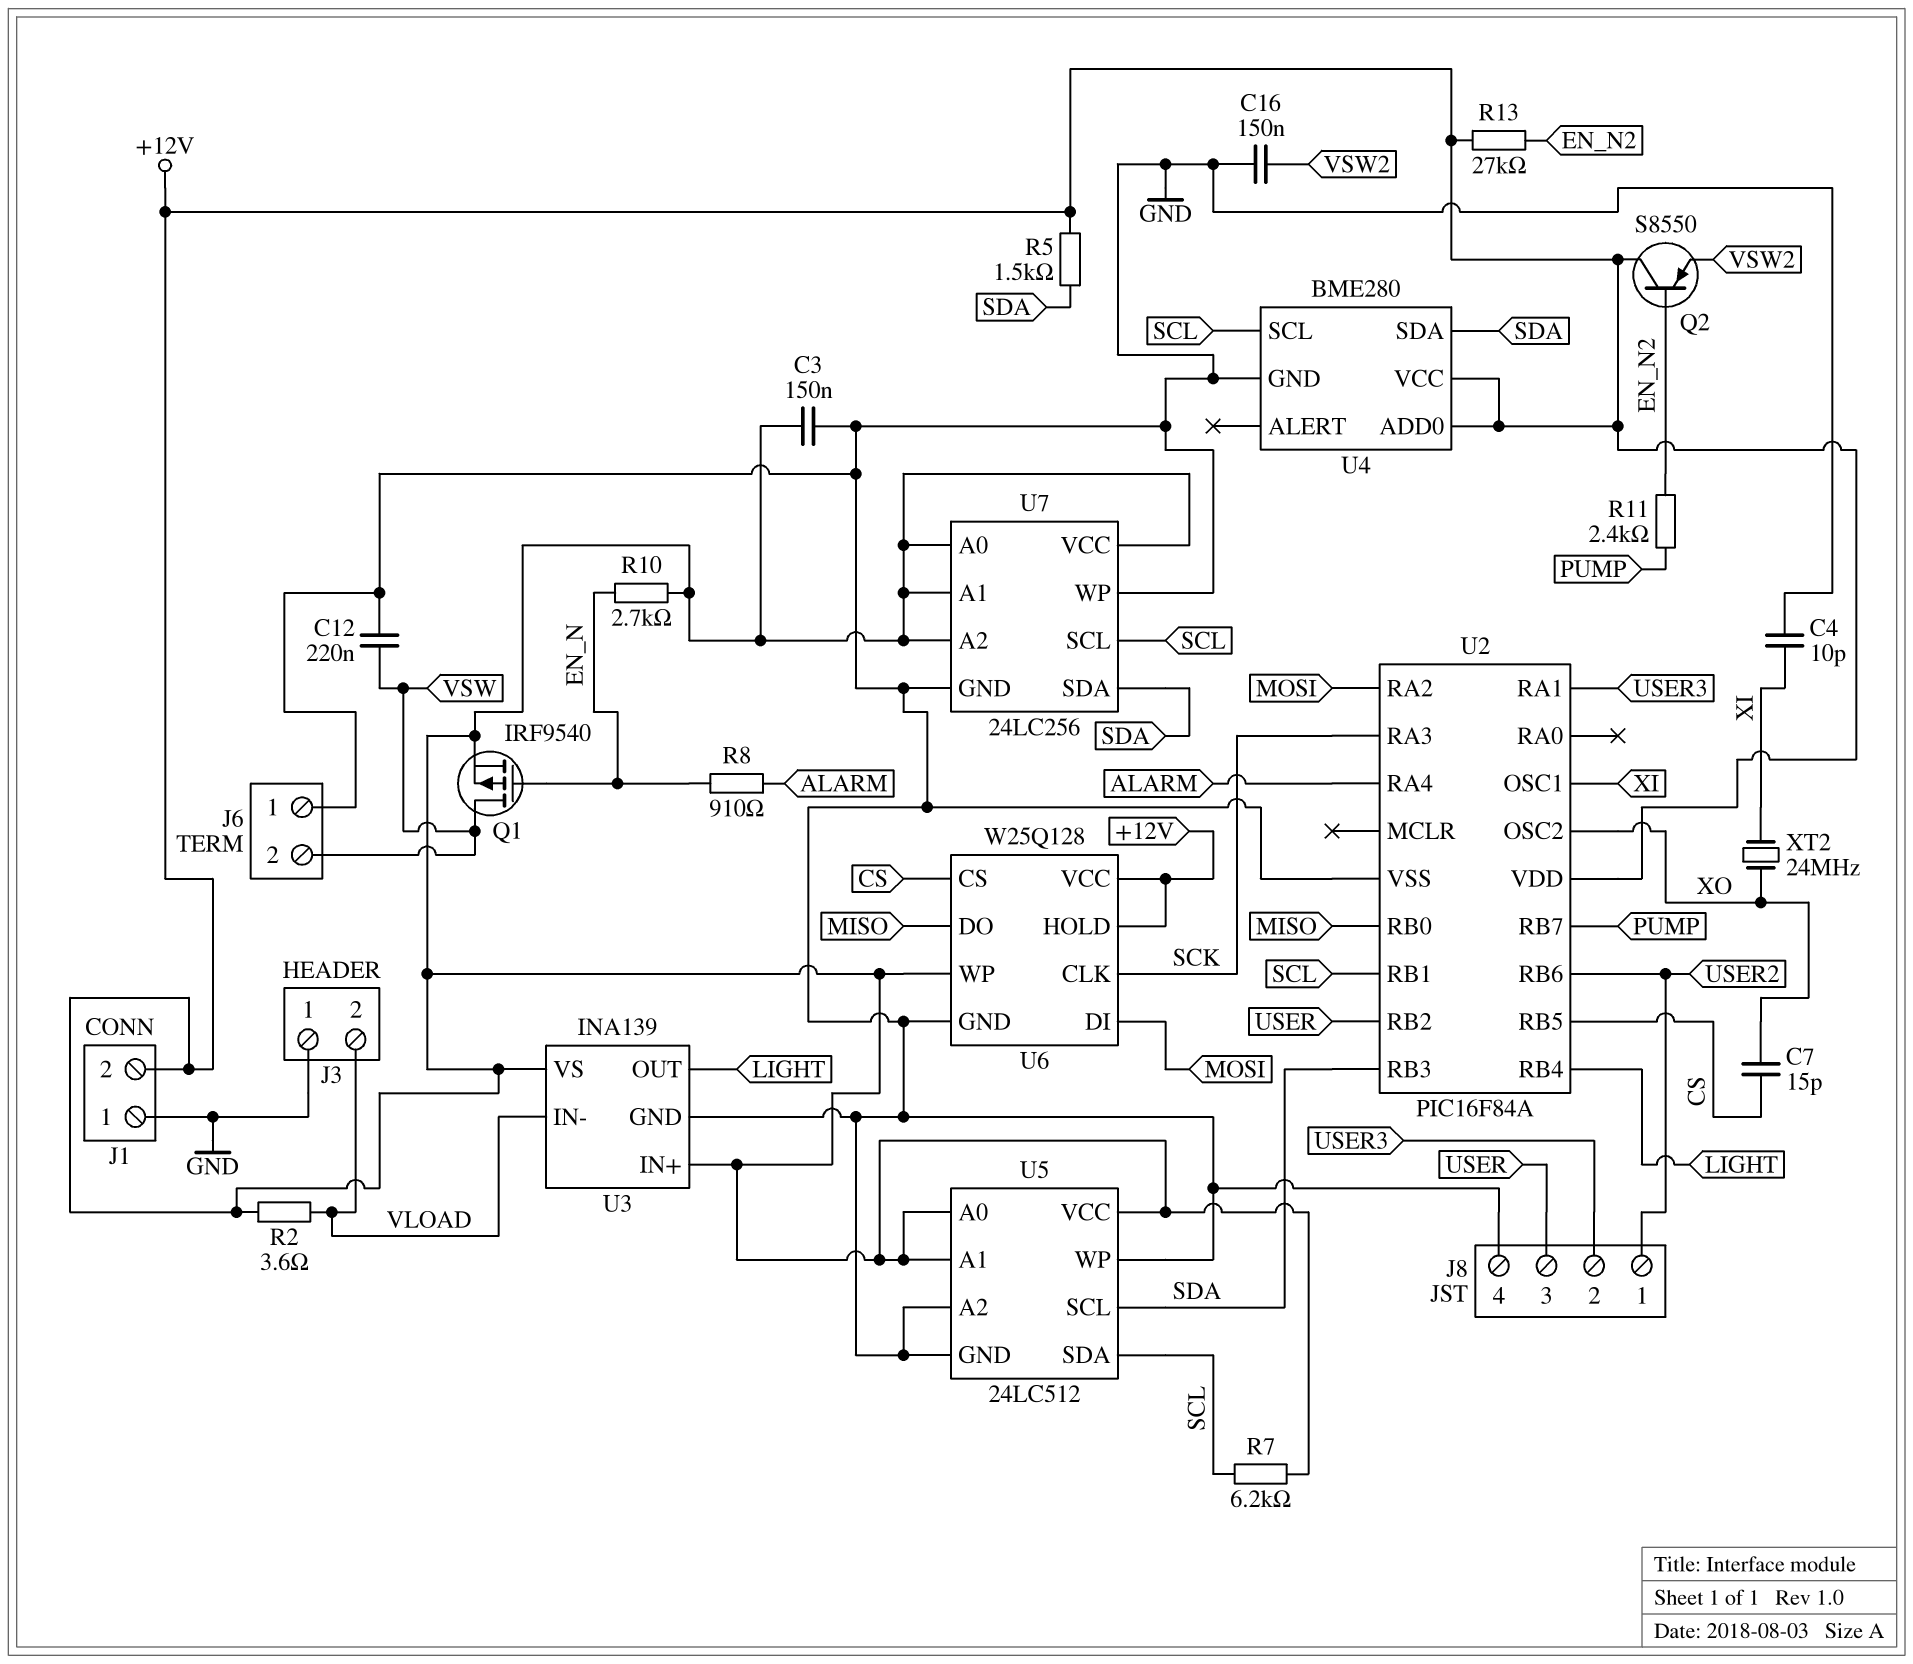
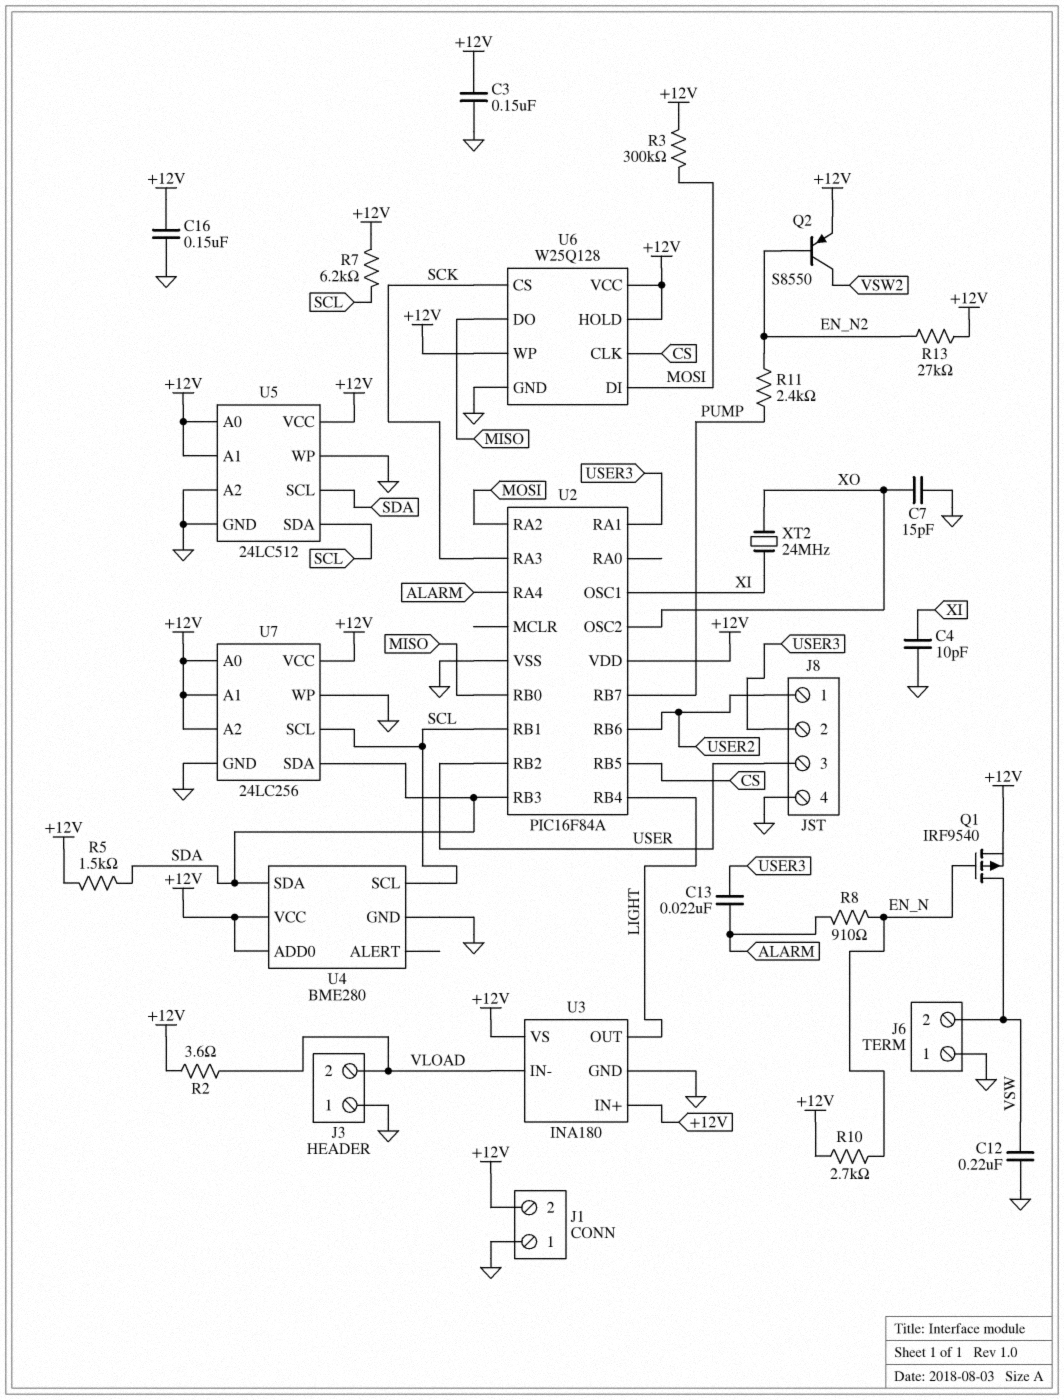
C7: 15pF (CS, XO) -> 15pF (GND, XO)
C13: none -> 22nF (ALARM, USER3)
C16: 150nF (GND, VSW2) -> 150nF (+12V, GND)
Q2: PNP S8550 (B EN_N2, C +12V, E VSW2) -> PNP S8550 (B EN_N2, C VSW2, E +12V)
R3: none -> 300k (+12V, MOSI)
U3: INA139 -> INA180
U6 pin CLK: SCK -> CS
U6 pin CS: CS -> SCK

